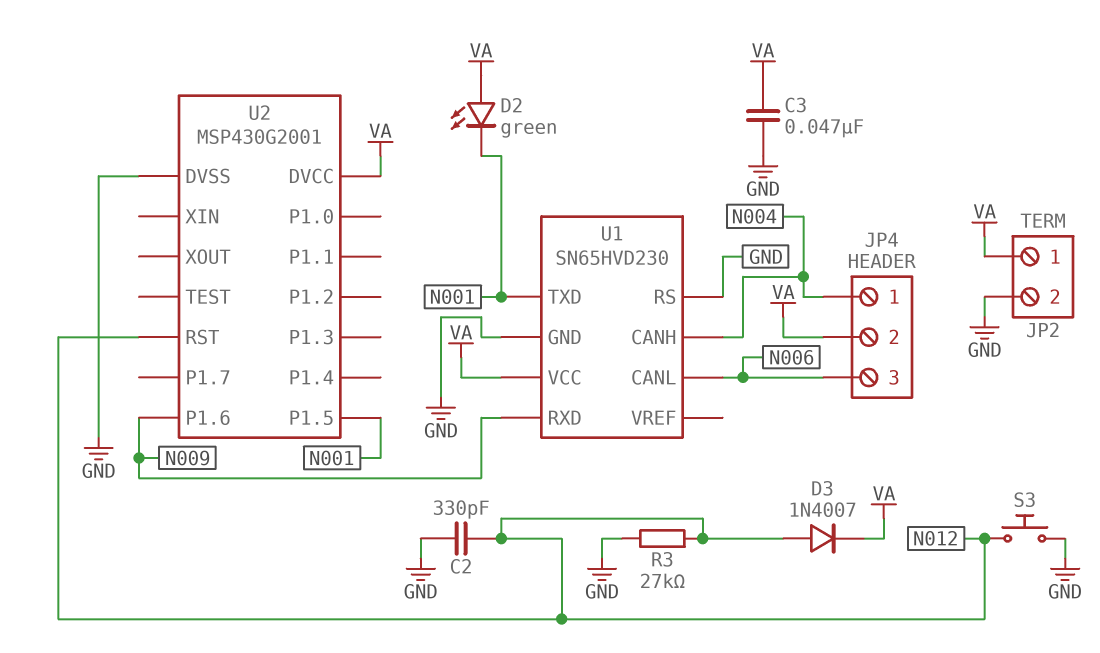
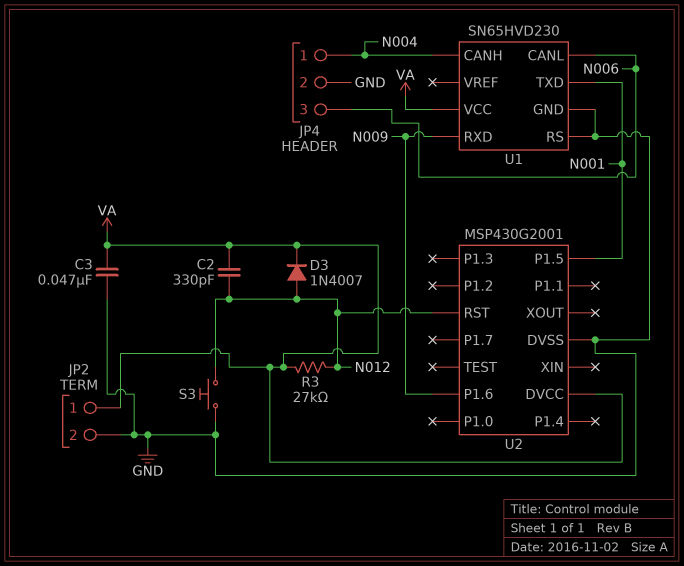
C2: 330pF (GND, N012) -> 330pF (N012, VA)
D2: LED green (A VA, K N001) -> none
JP4 pin 2: VA -> GND
R3: 27k (GND, N012) -> 27k (N012, VA)

